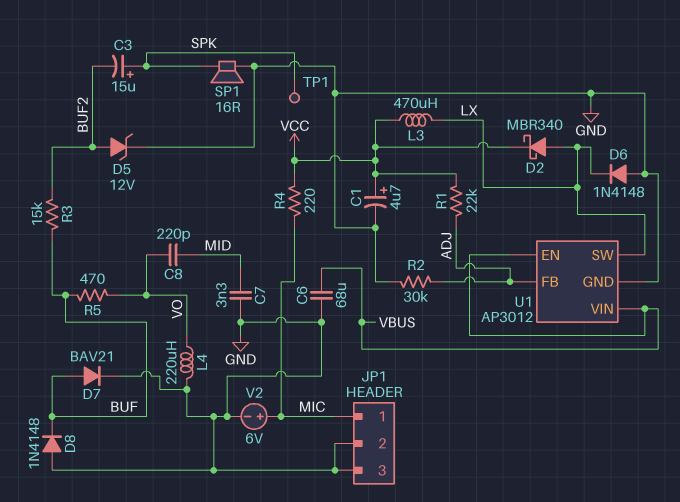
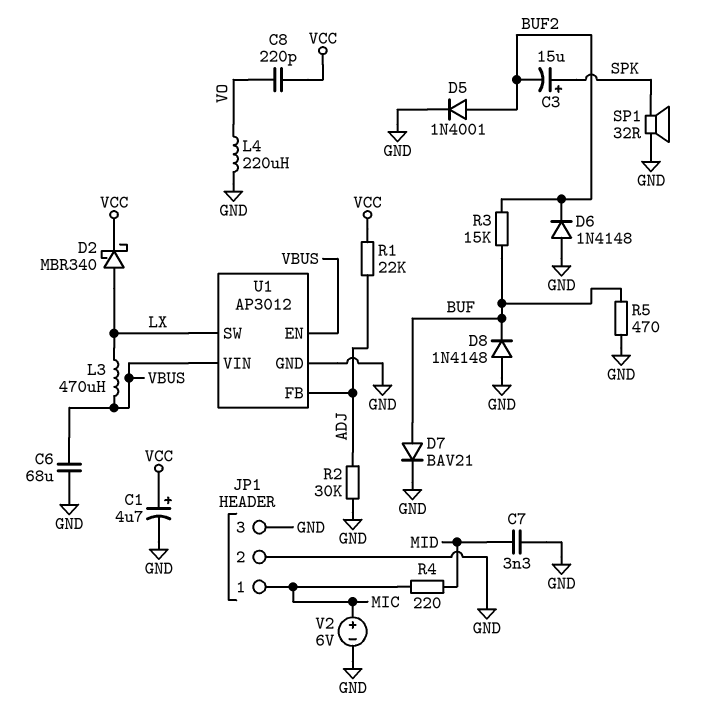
C8: 220pF (MID, VO) -> 220pF (VCC, VO)
D5: zener 12V (A BUF2, K GND) -> diode 1N4001 (A BUF2, K GND)
D6: diode 1N4148 (A GND, K LX) -> diode 1N4148 (A GND, K BUF2)
L3: 470uH (LX, VCC) -> 470uH (LX, VBUS)
R4: 220 (MIC, VCC) -> 220 (MIC, MID)
R5: 470 (BUF, VO) -> 470 (BUF, GND)
SP1: speaker 16R (GND, SPK) -> speaker 32R (GND, SPK)
TP1: test point (SPK) -> none

